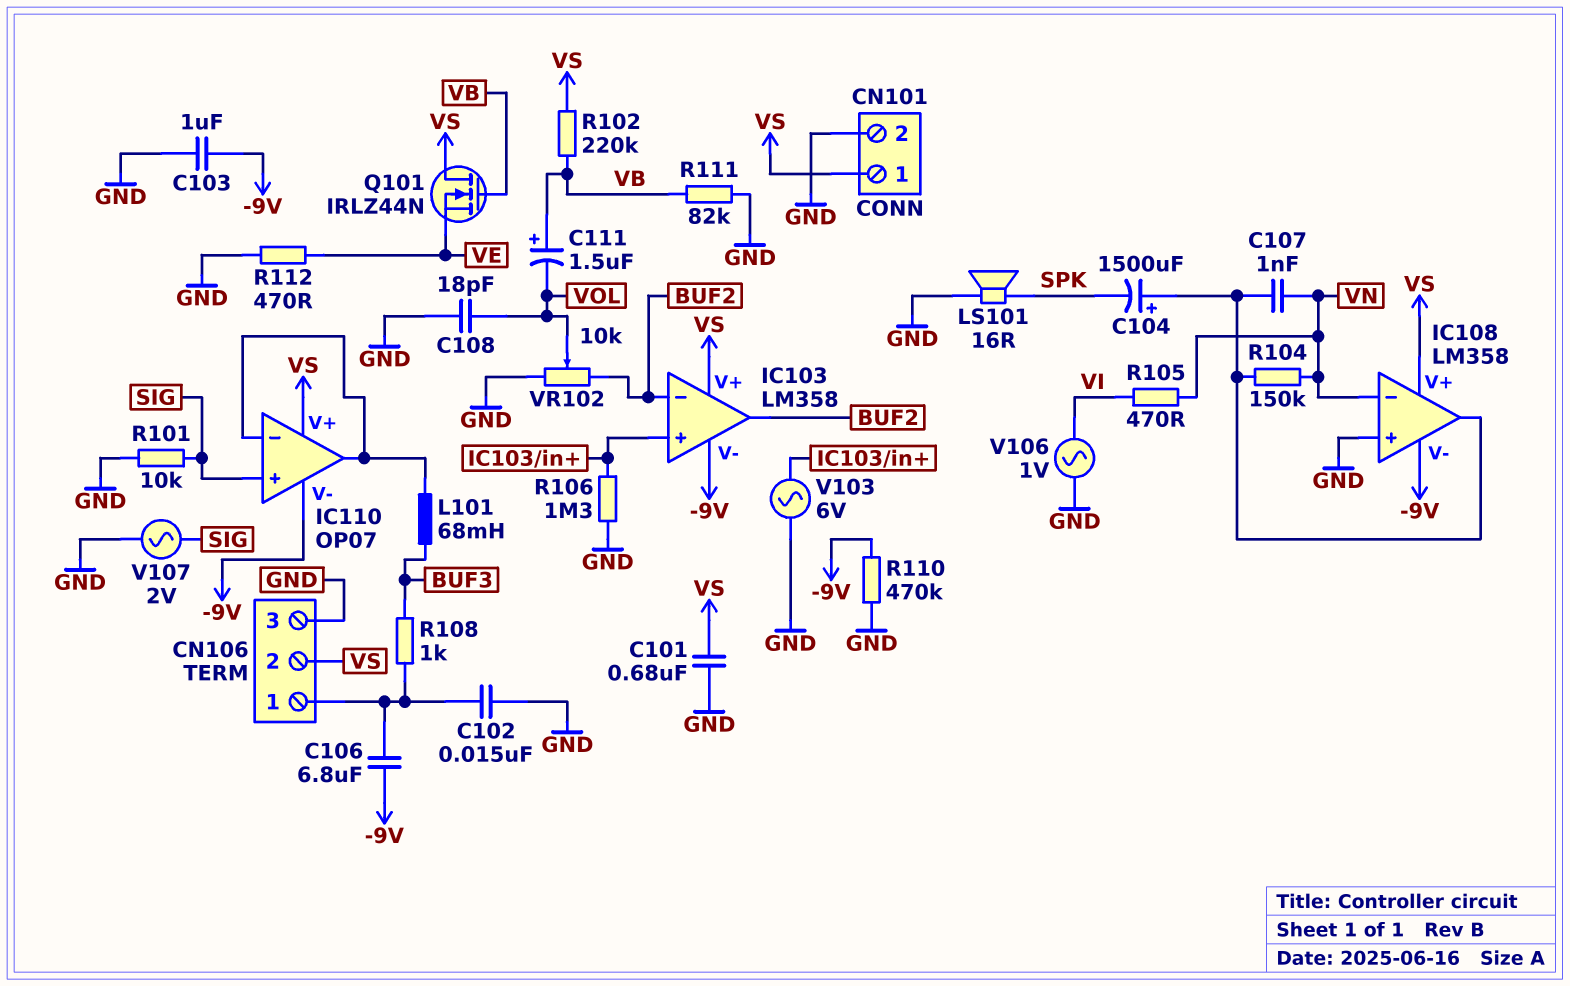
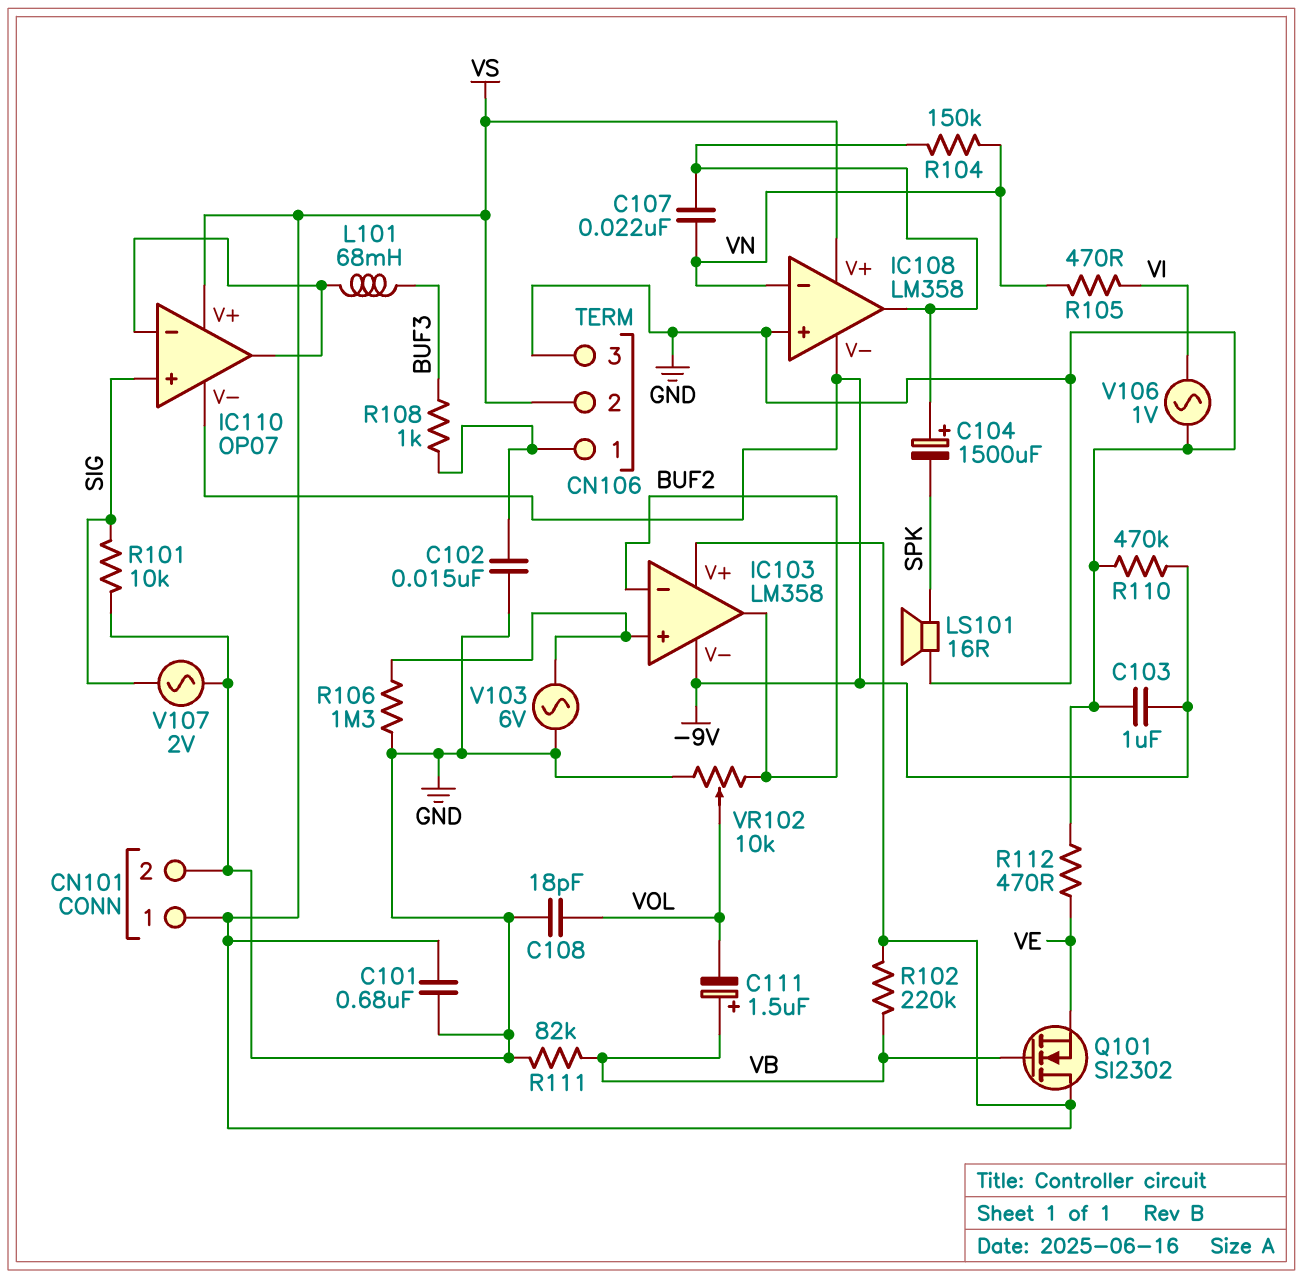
C106: 6.8uF (-9V, CN106/1) -> none
C107: 1nF (IC108/out, VN) -> 22nF (IC108/out, VN)
Q101: NMOS IRLZ44N (G VB, D VS, S VE) -> NMOS SI2302 (G VB, D VS, S VE)

